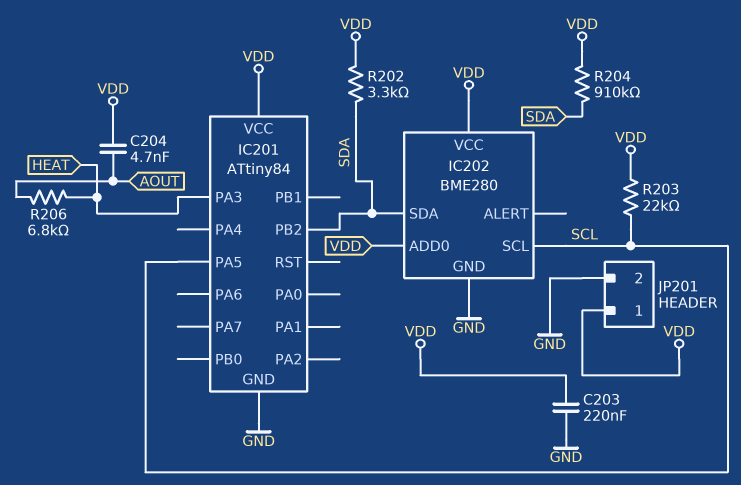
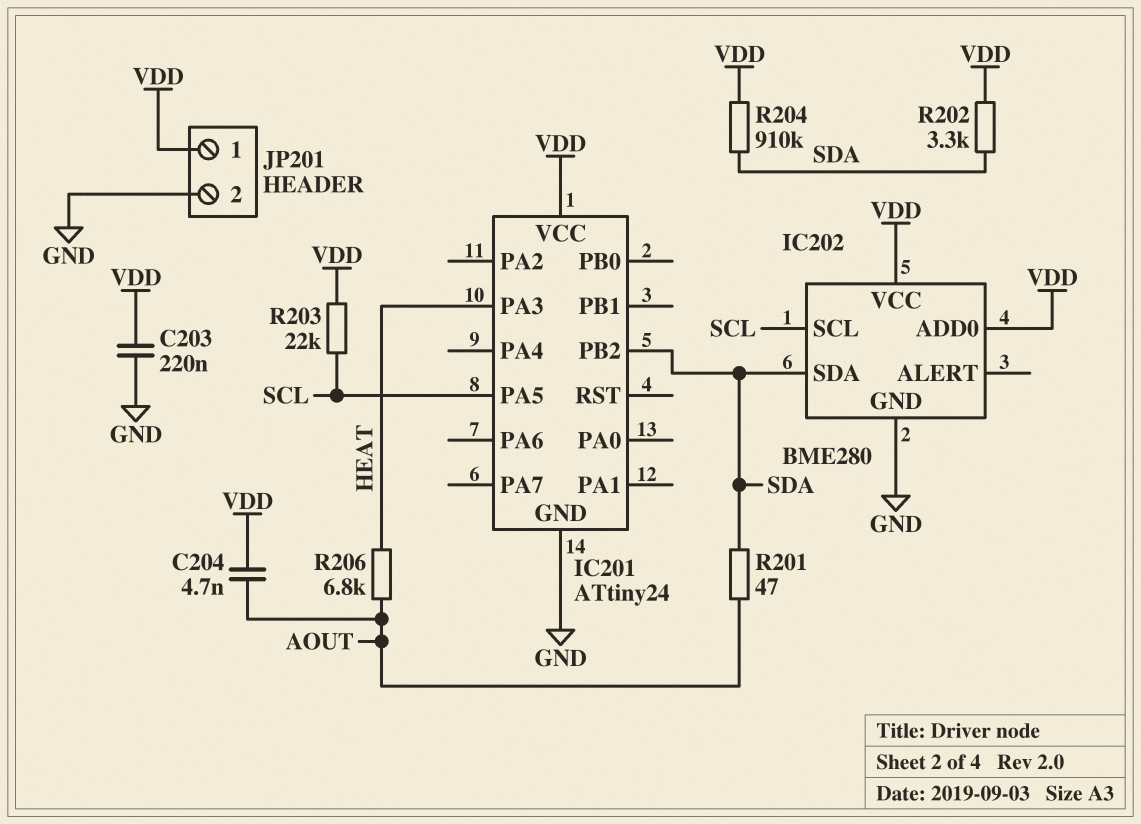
IC201: ATtiny84 -> ATtiny24
R201: none -> 47 (AOUT, SDA)

